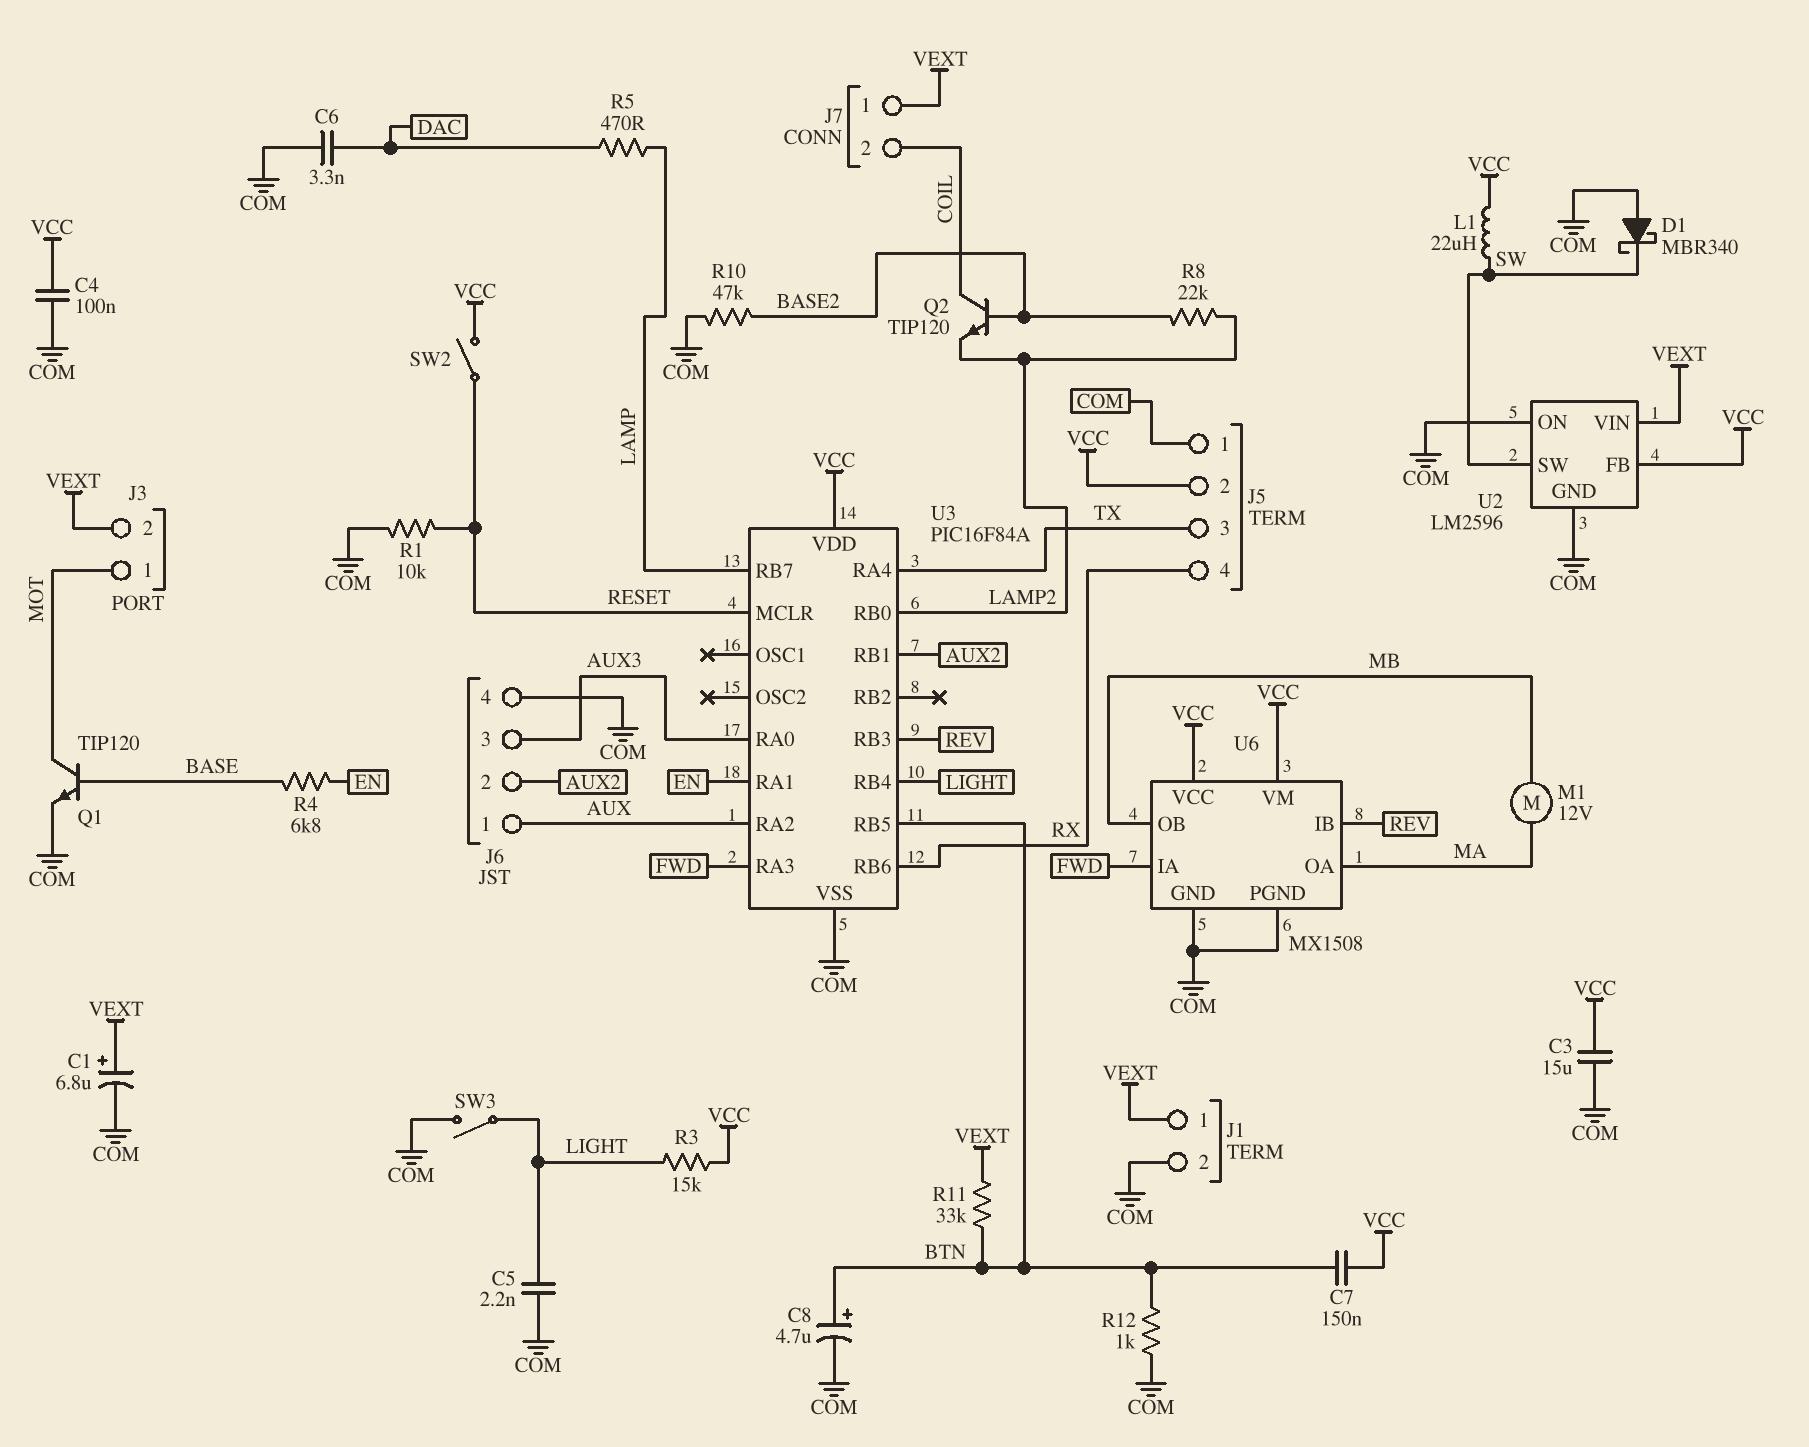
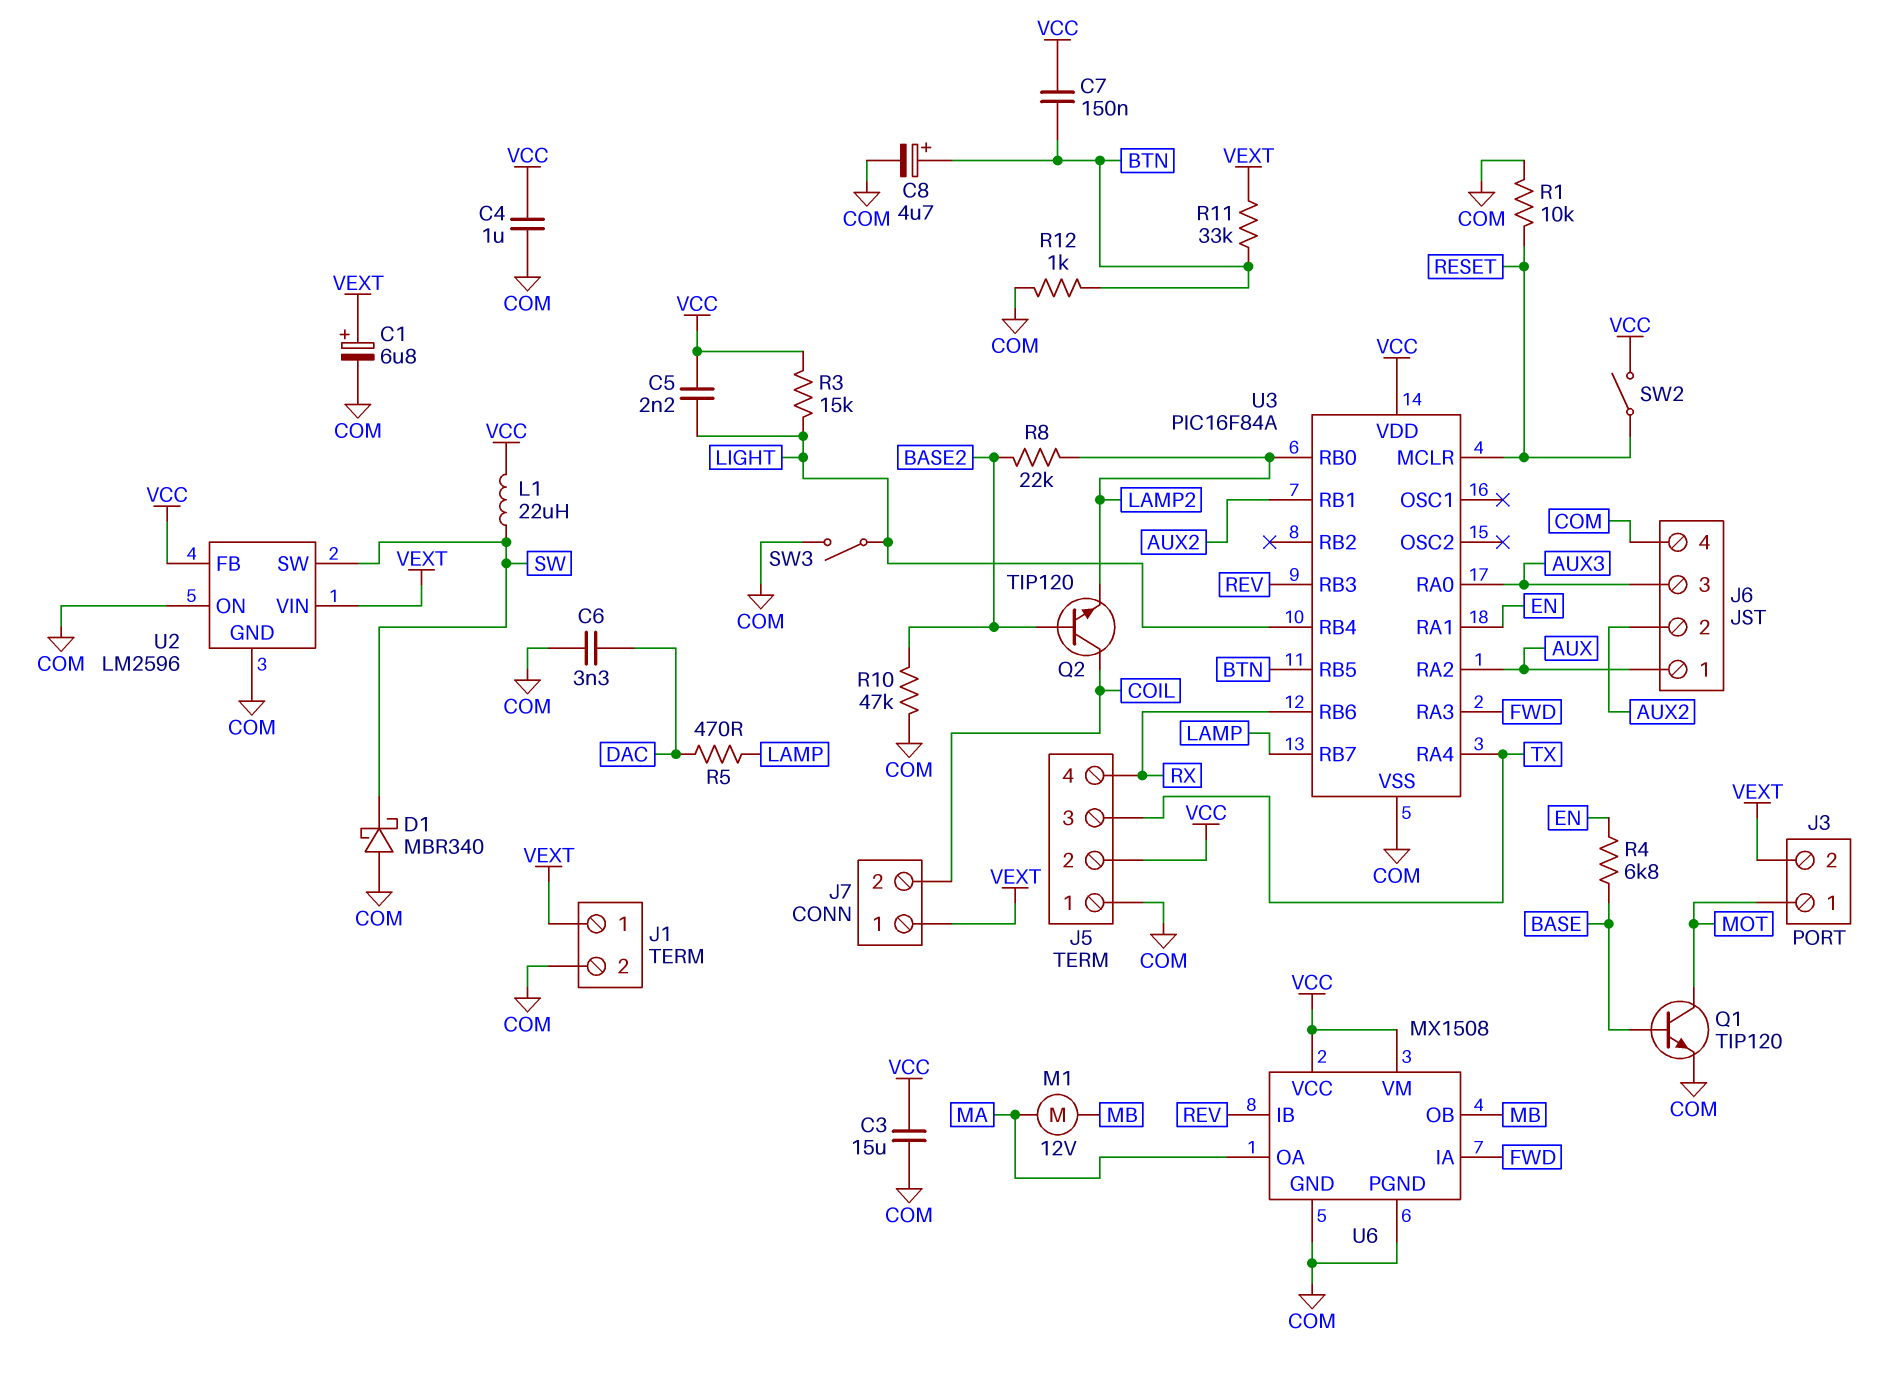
C4: 100nF (COM, VCC) -> 1uF (COM, VCC)
C5: 2.2nF (COM, LIGHT) -> 2.2nF (LIGHT, VCC)

